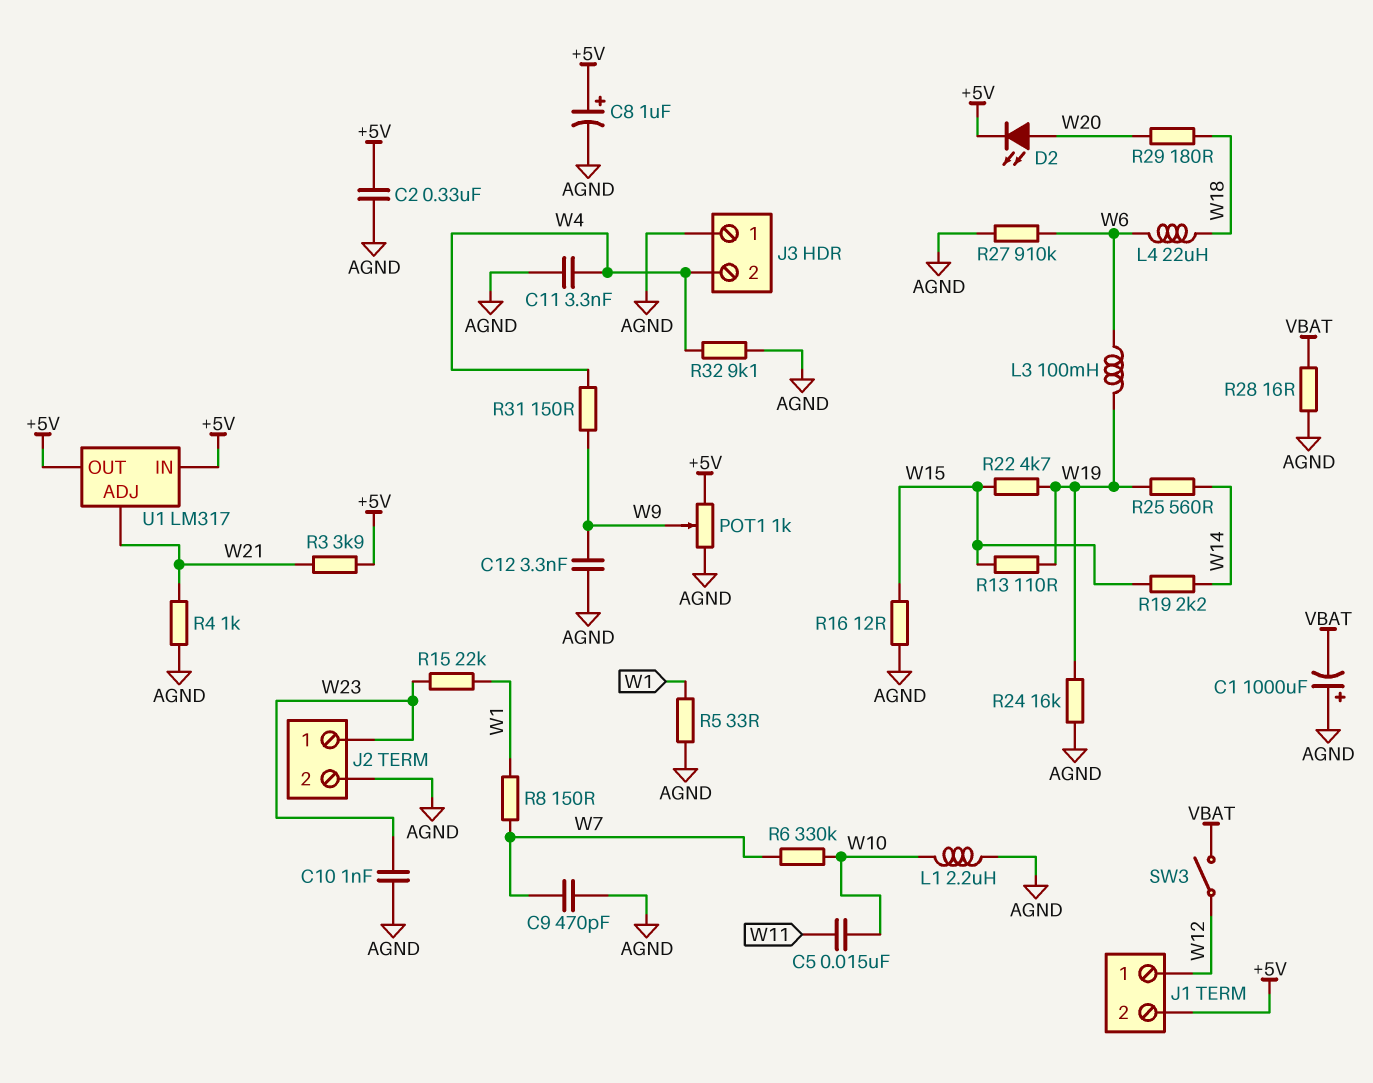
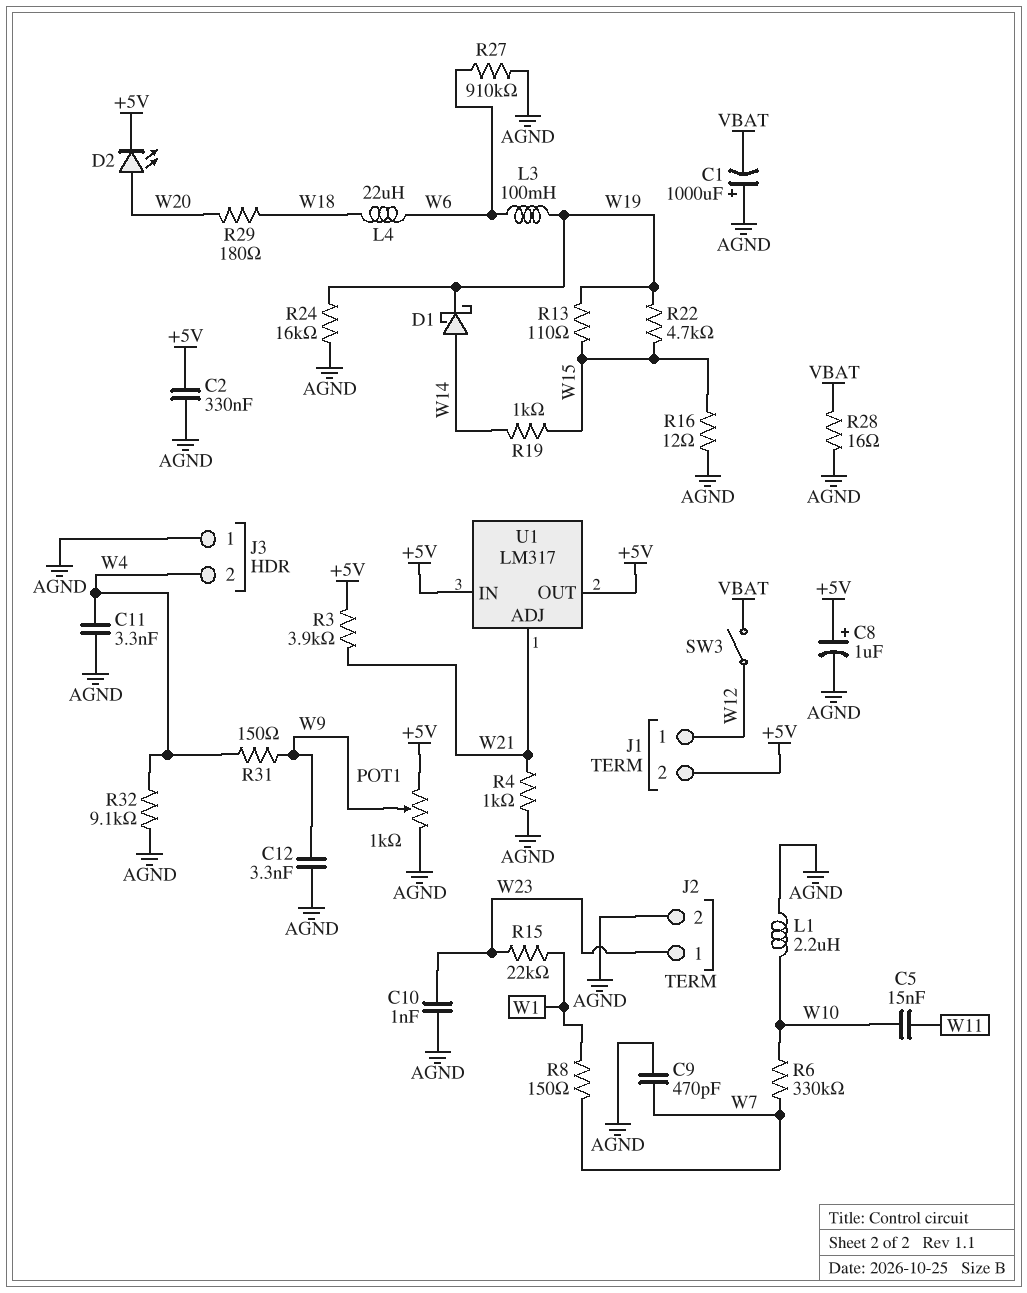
D1: none -> schottky (A W14, K W19)
R5: 33 (AGND, W1) -> none
R19: 2.2k (W14, W15) -> 1k (W14, W15)
R25: 560 (W14, W19) -> none

